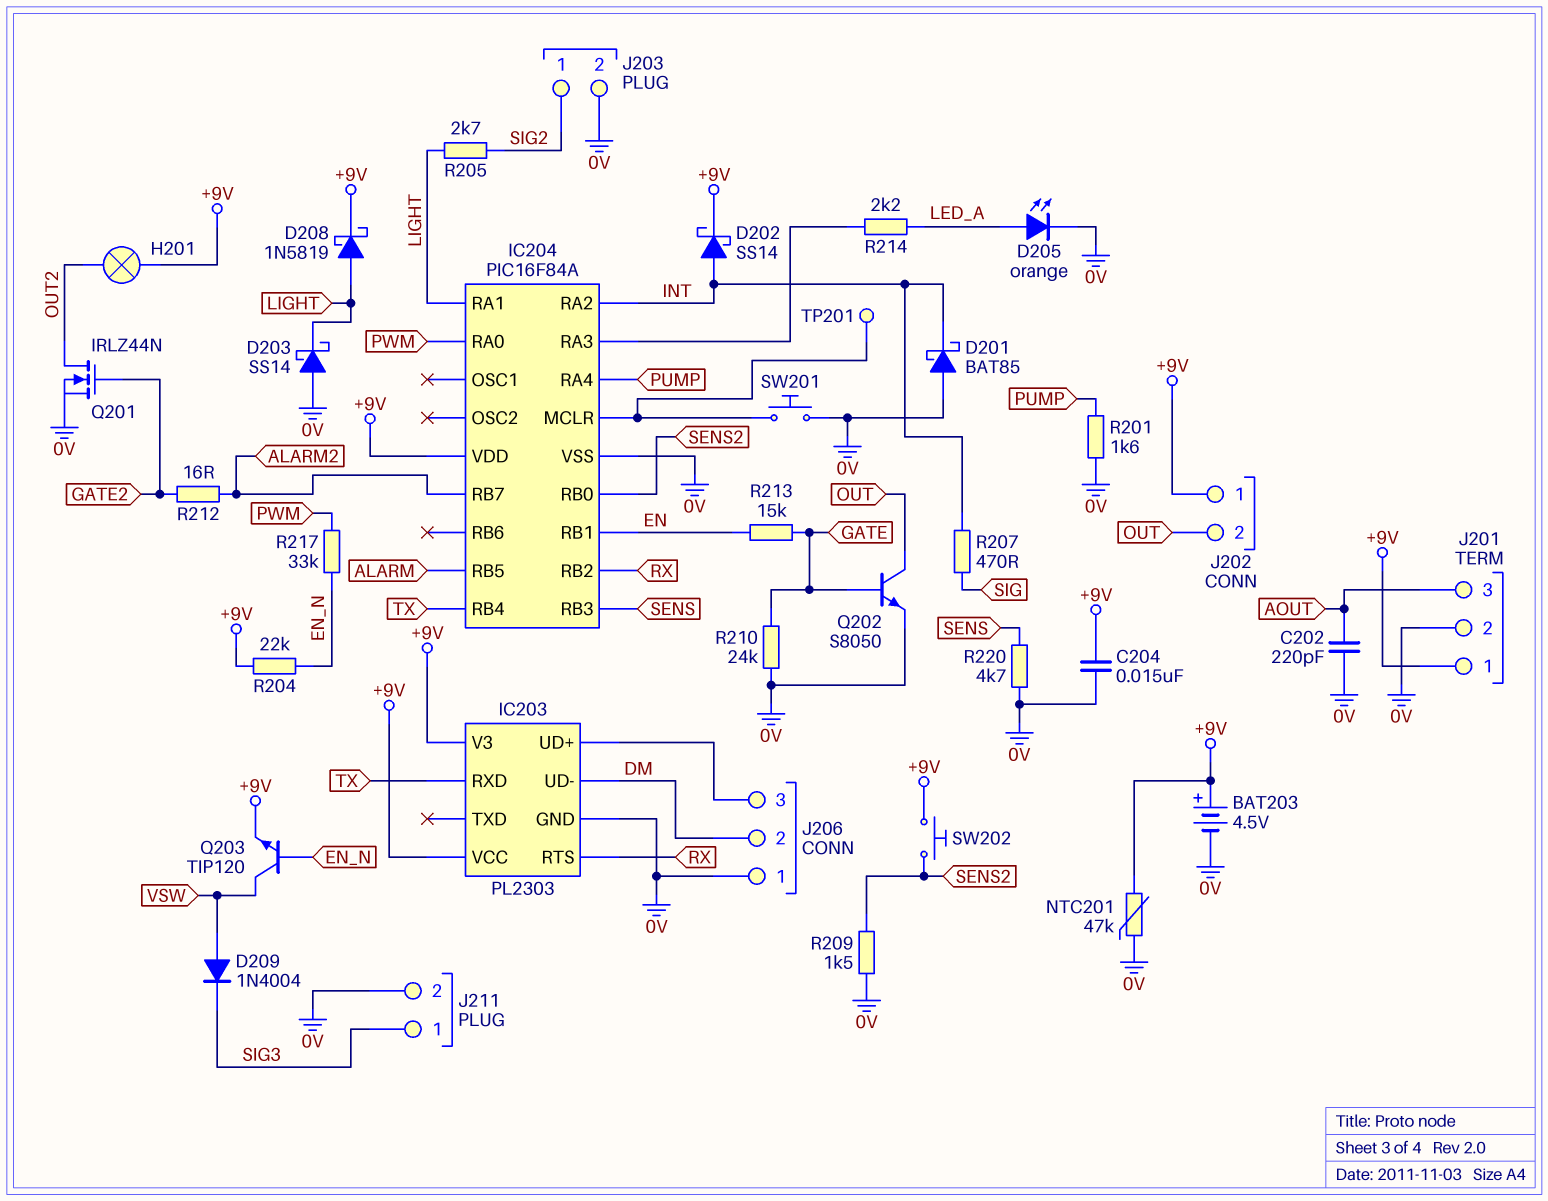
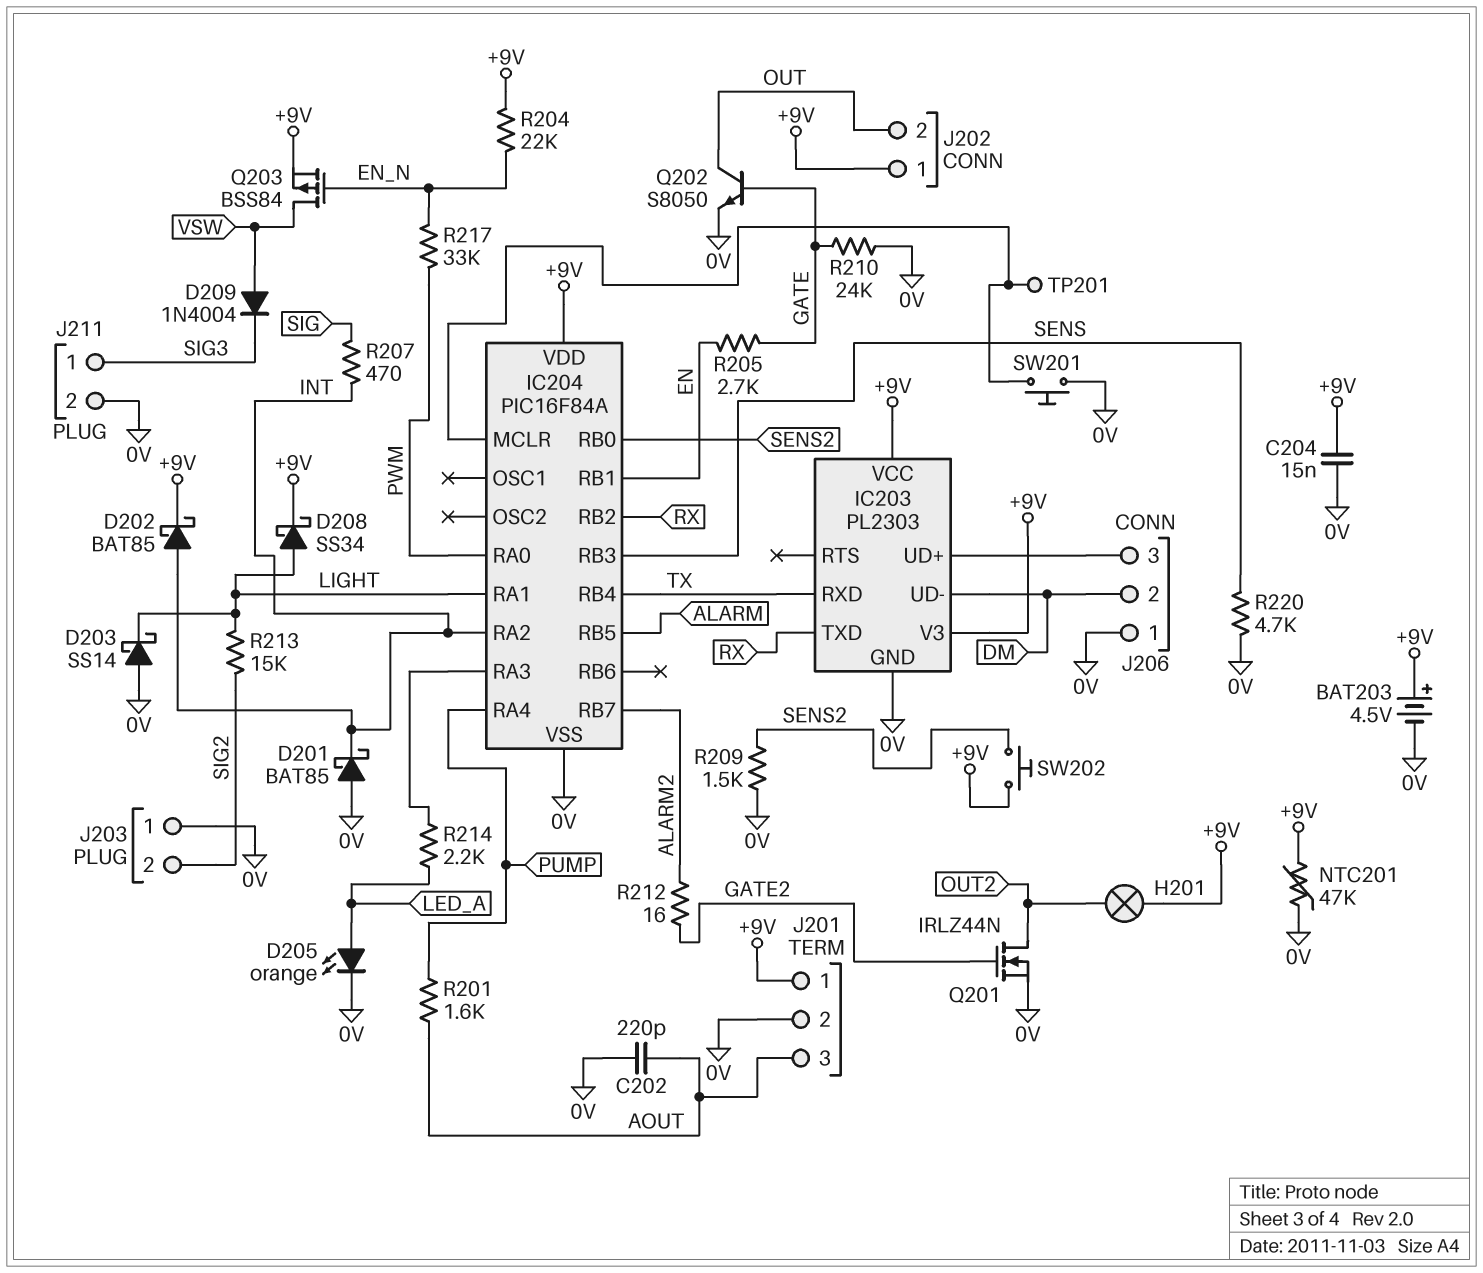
D202: schottky SS14 (A INT, K +9V) -> schottky BAT85 (A INT, K +9V)
D208: schottky 1N5819 (A LIGHT, K +9V) -> schottky SS34 (A LIGHT, K +9V)
IC203 pin RTS: RX -> none
IC203 pin TXD: none -> RX
J203 pin 1: SIG2 -> 0V
J203 pin 2: 0V -> SIG2
Q203: NPN TIP120 (B EN_N, C VSW, E +9V) -> PMOS BSS84 (G EN_N, D VSW, S +9V)
R201: 1.6k (0V, PUMP) -> 1.6k (AOUT, PUMP)
R205: 2.7k (LIGHT, SIG2) -> 2.7k (EN, GATE)
R213: 15k (EN, GATE) -> 15k (LIGHT, SIG2)

